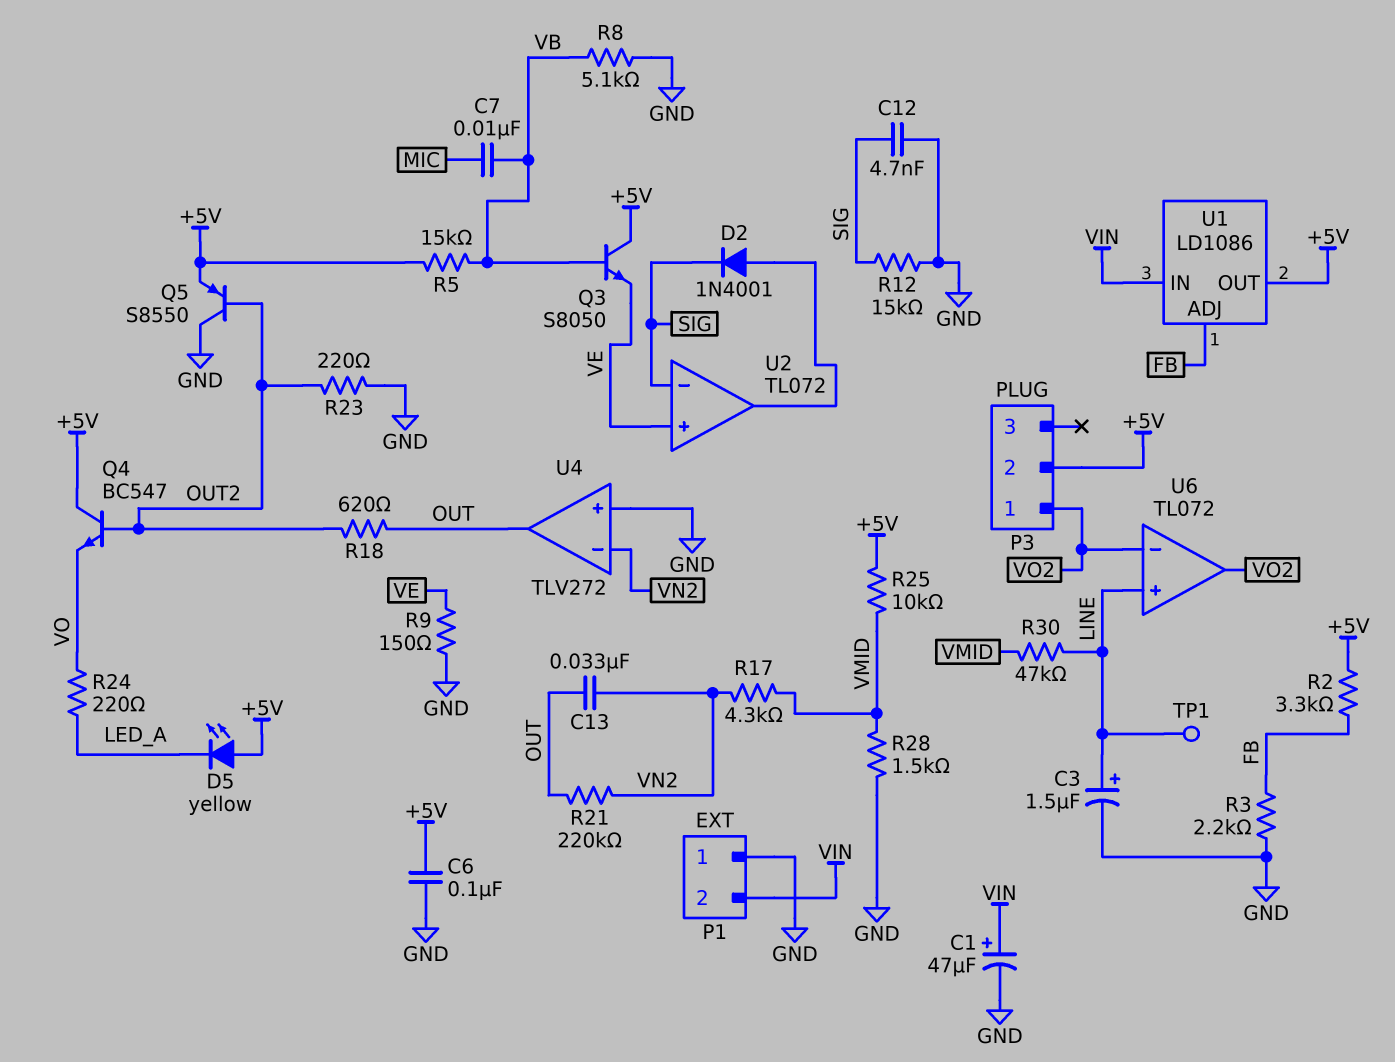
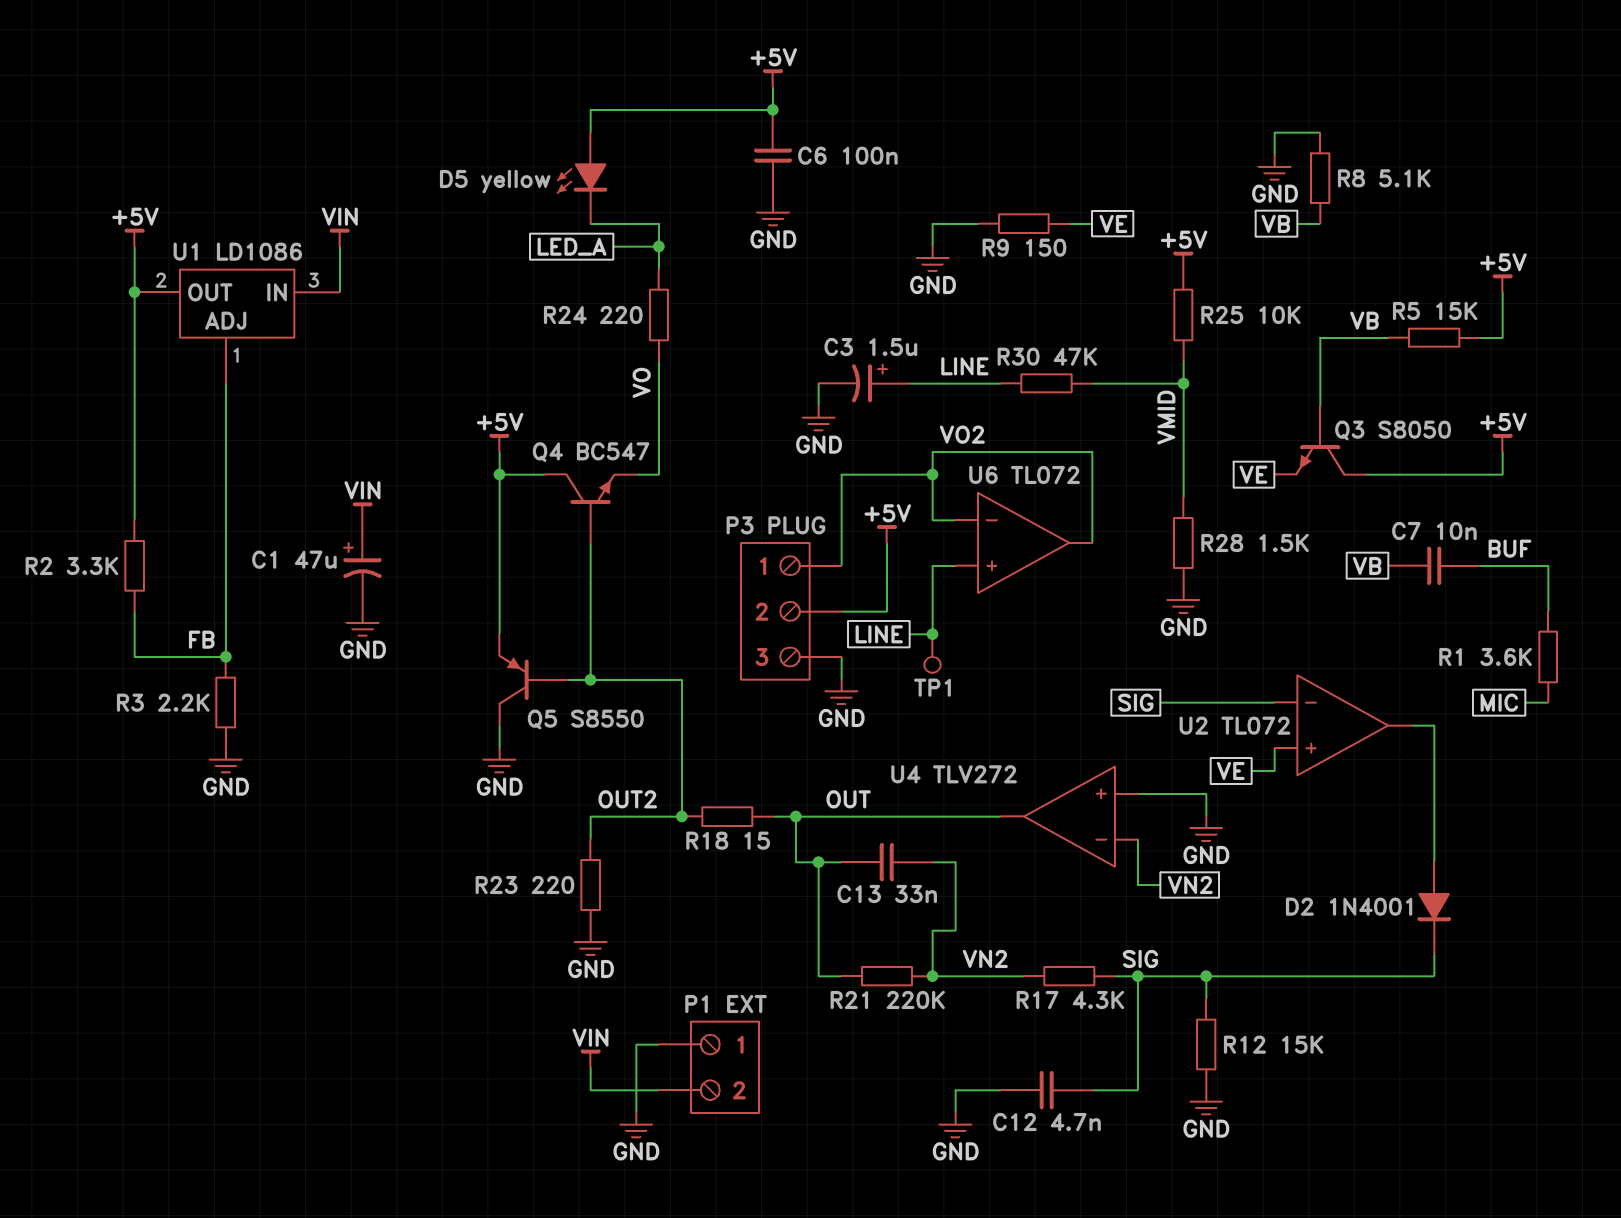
C7: 10nF (MIC, VB) -> 10nF (BUF, VB)
P3 pin 3: none -> GND
R1: none -> 3.6k (BUF, MIC)
R17: 4.3k (VMID, VN2) -> 4.3k (SIG, VN2)
R18: 620 (OUT, OUT2) -> 15 (OUT, OUT2)

